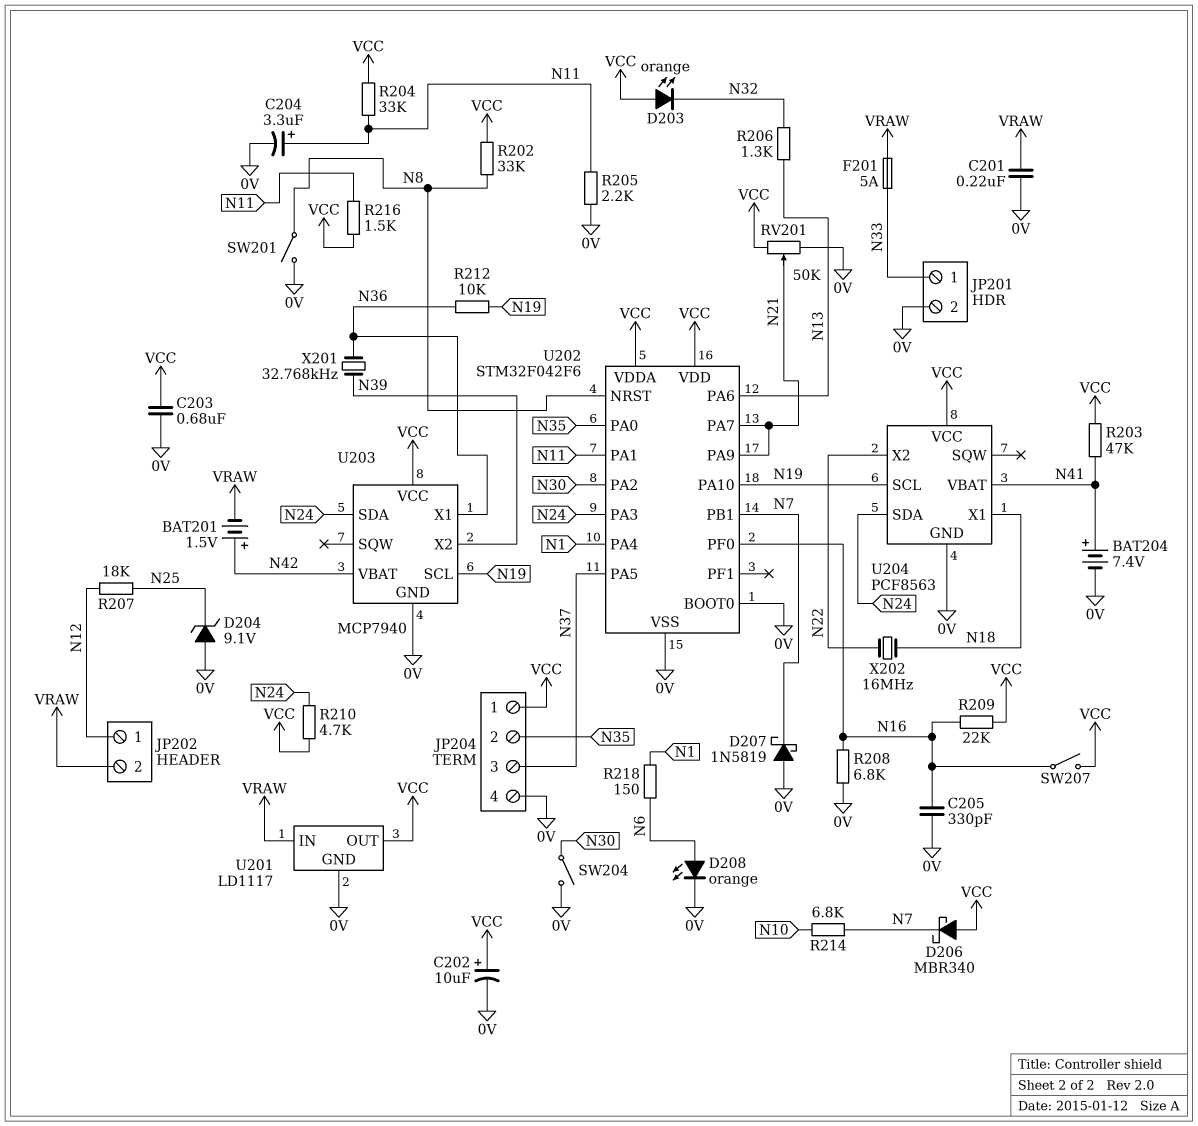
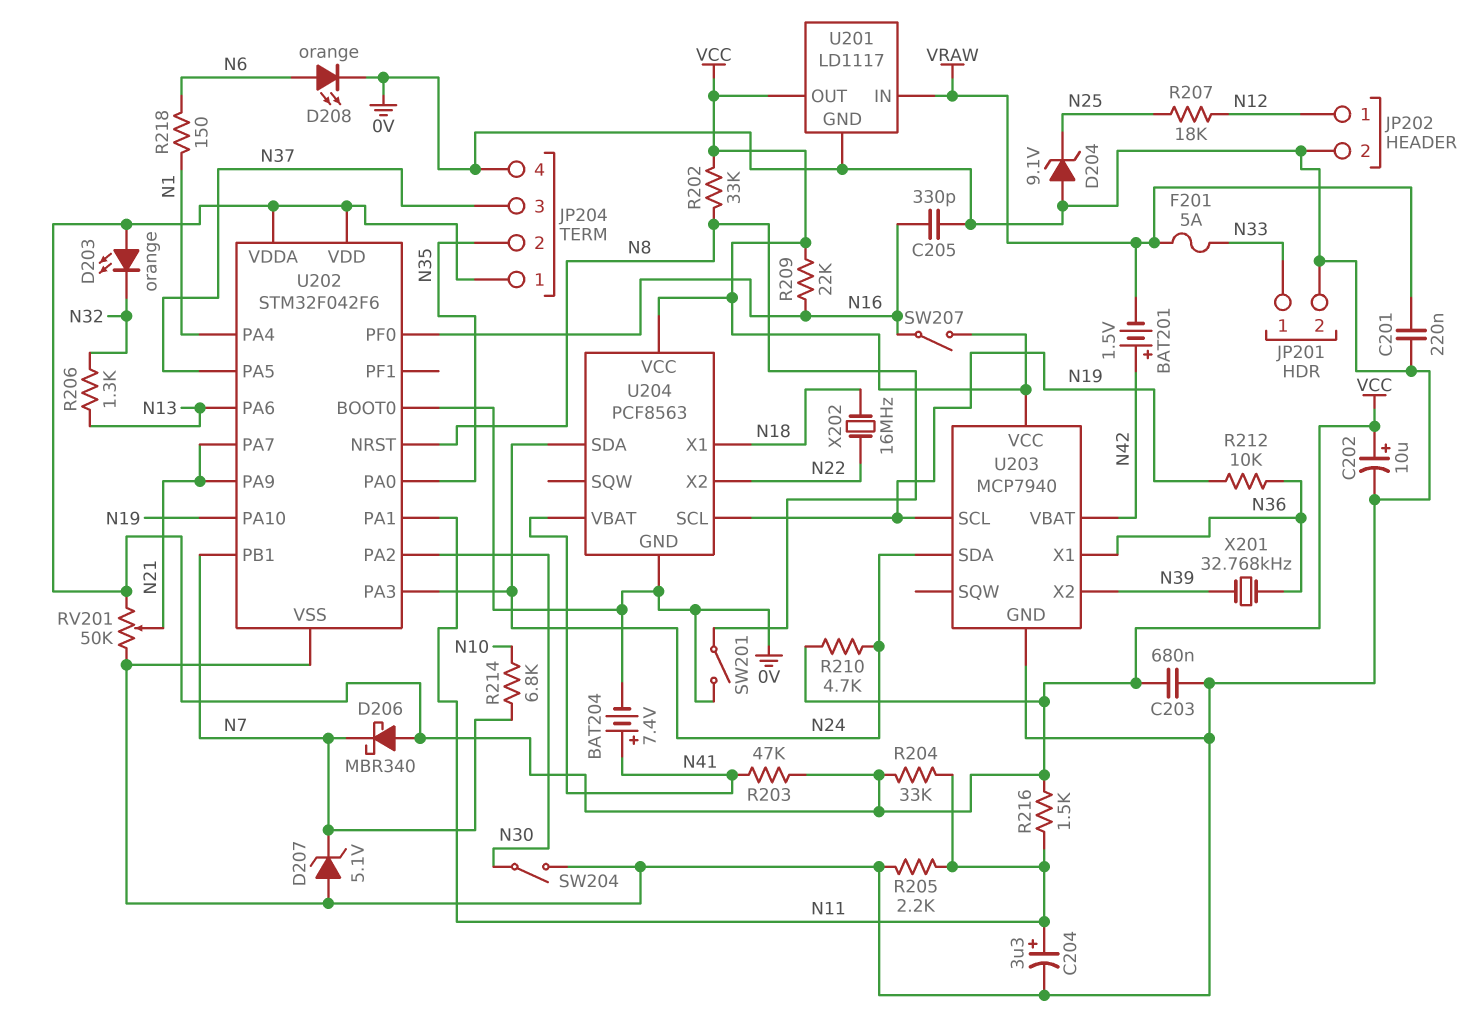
D207: schottky 1N5819 (A 0V, K N7) -> zener 5.1V (A 0V, K N7)
JP202 pin 2: VRAW -> 0V
R208: 6.8k (0V, N16) -> none

